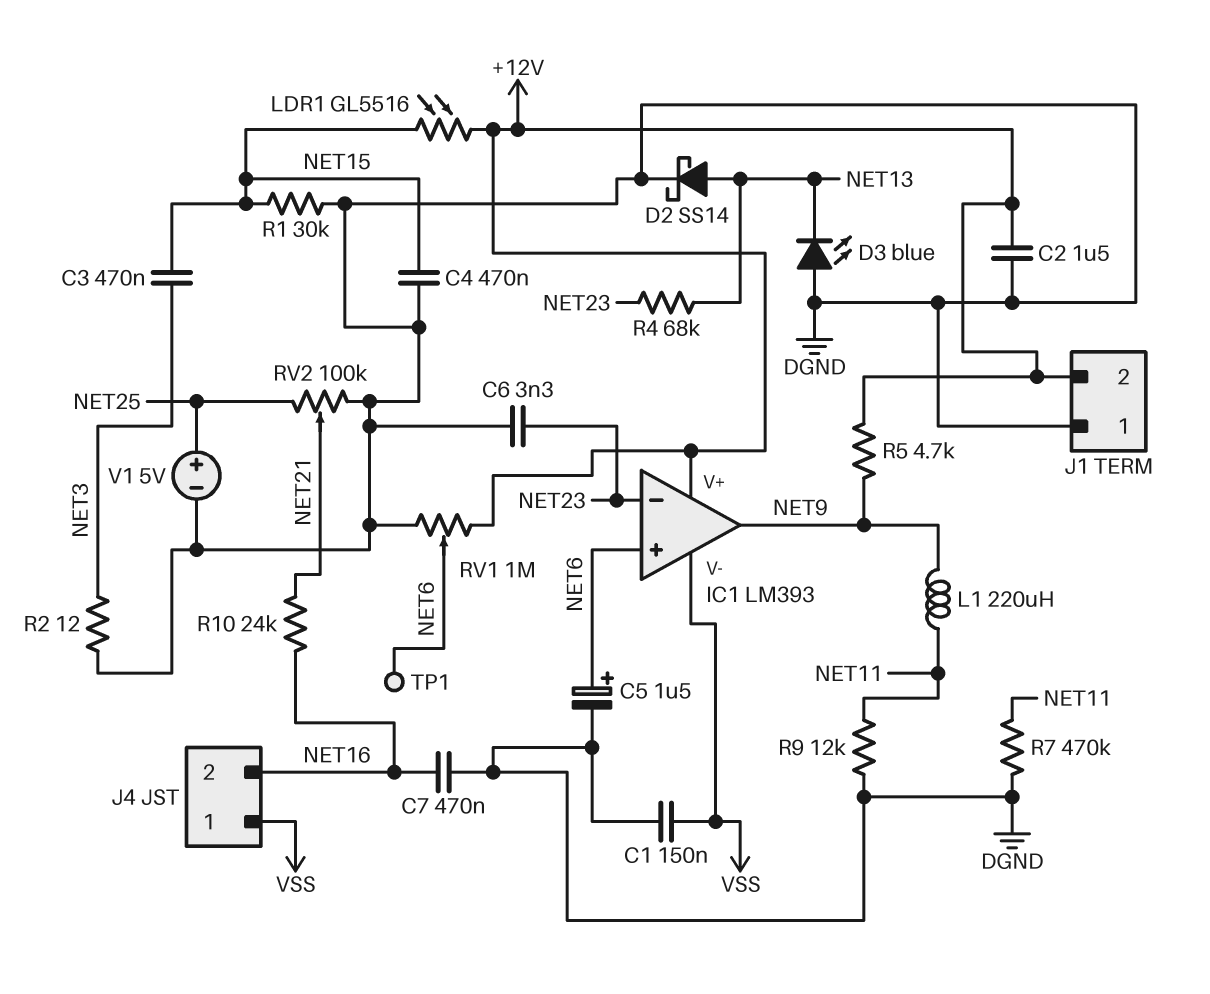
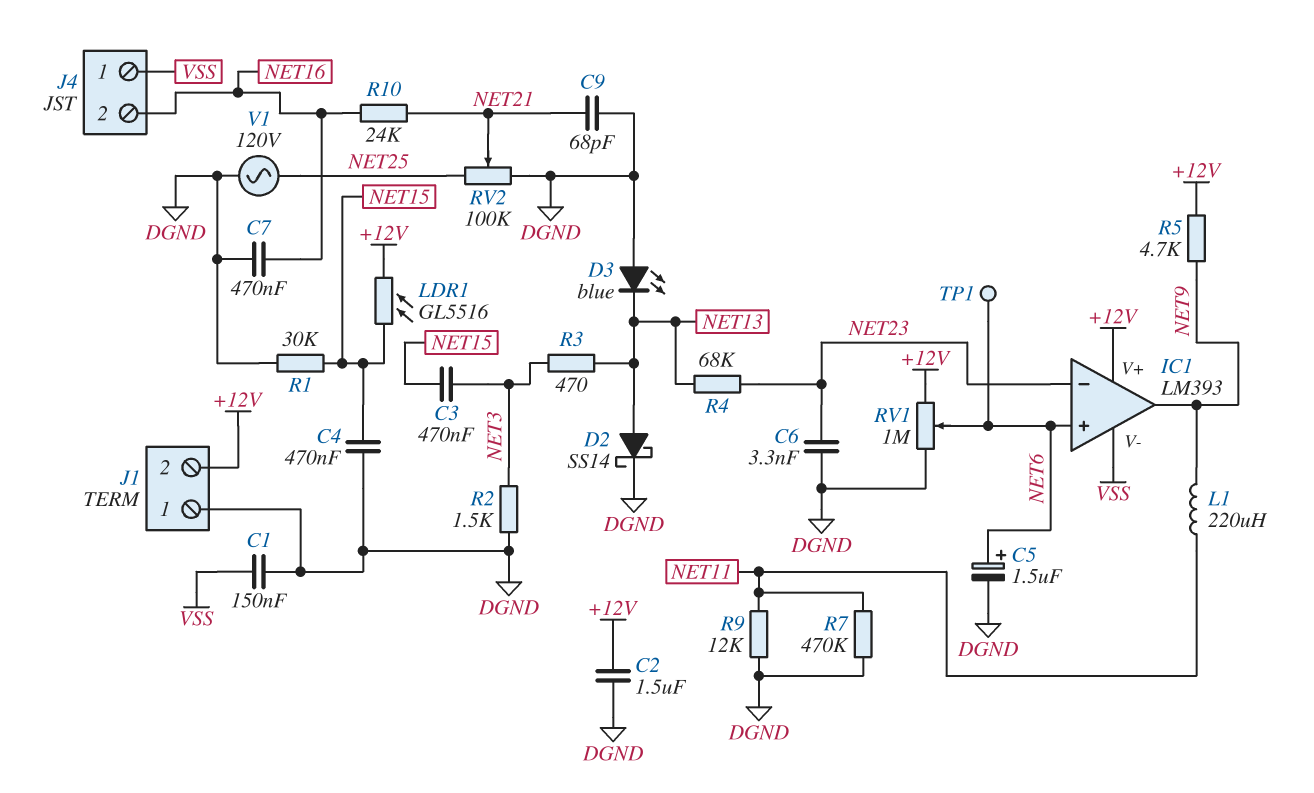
C9: none -> 68pF (DGND, NET21)
R2: 12 (DGND, NET3) -> 1.5k (DGND, NET3)
R3: none -> 470 (NET3, NET13)
V1: 5V (plus NET25, minus DGND) -> AC 120V (DGND, NET25)

